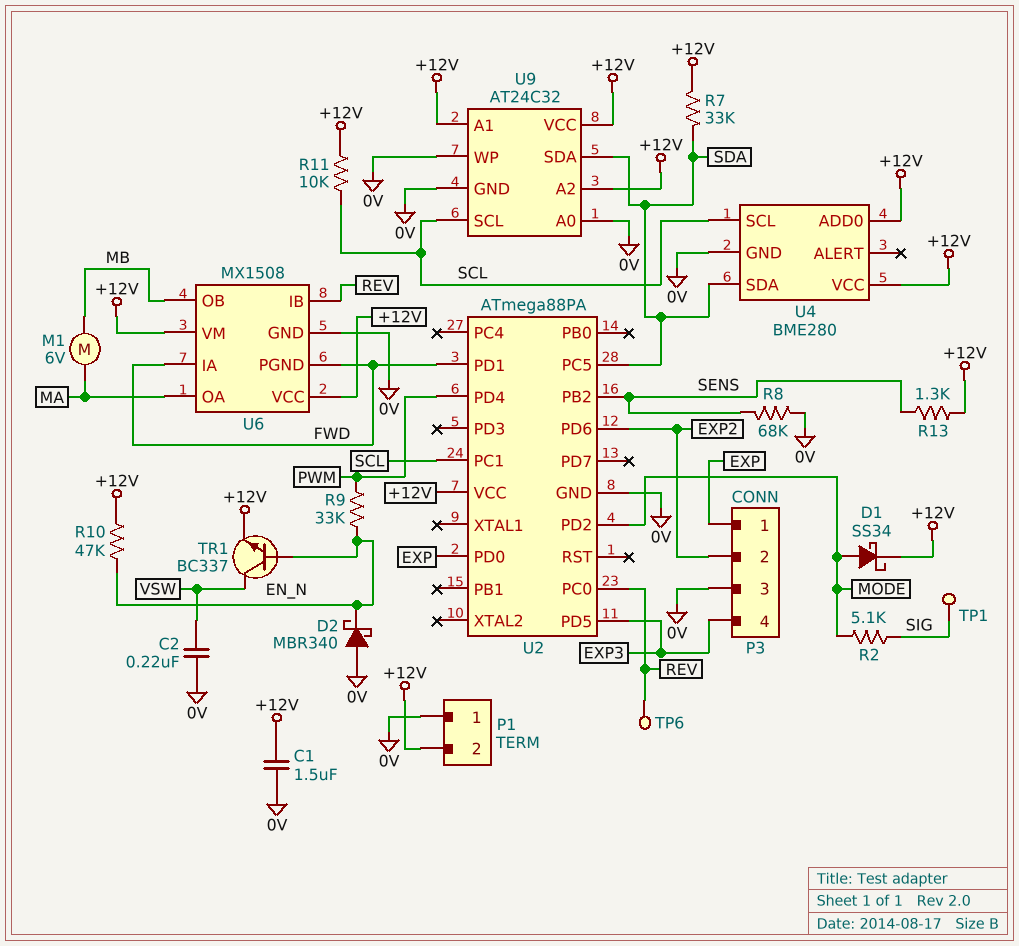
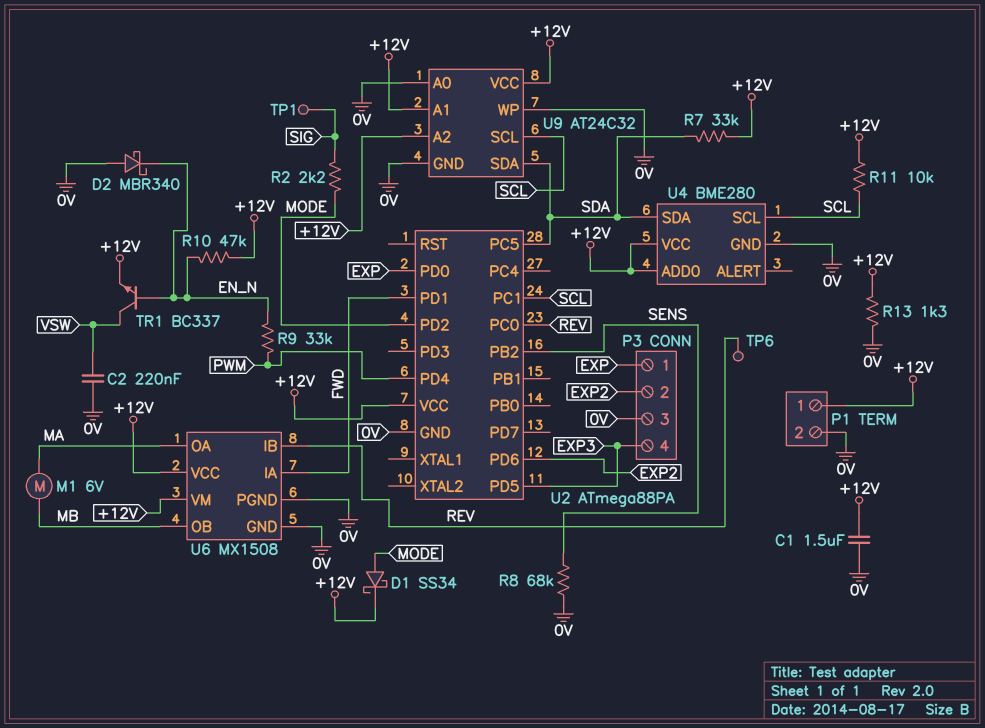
P1 pin 1: 0V -> +12V
P1 pin 2: +12V -> 0V
R2: 5.1k (MODE, SIG) -> 2.2k (MODE, SIG)
R13: 1.3k (+12V, SENS) -> 1.3k (+12V, 0V)
U6 pin PGND: FWD -> 0V

